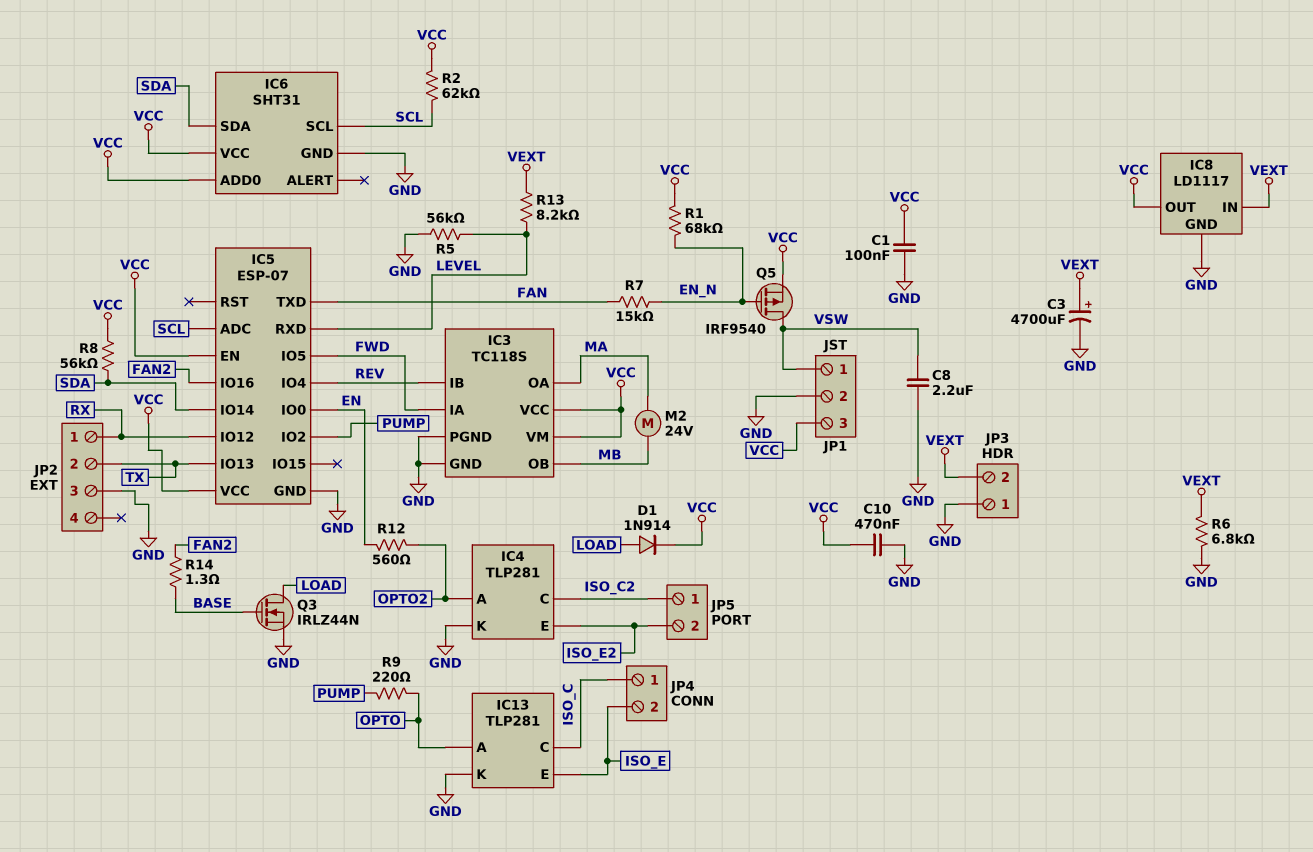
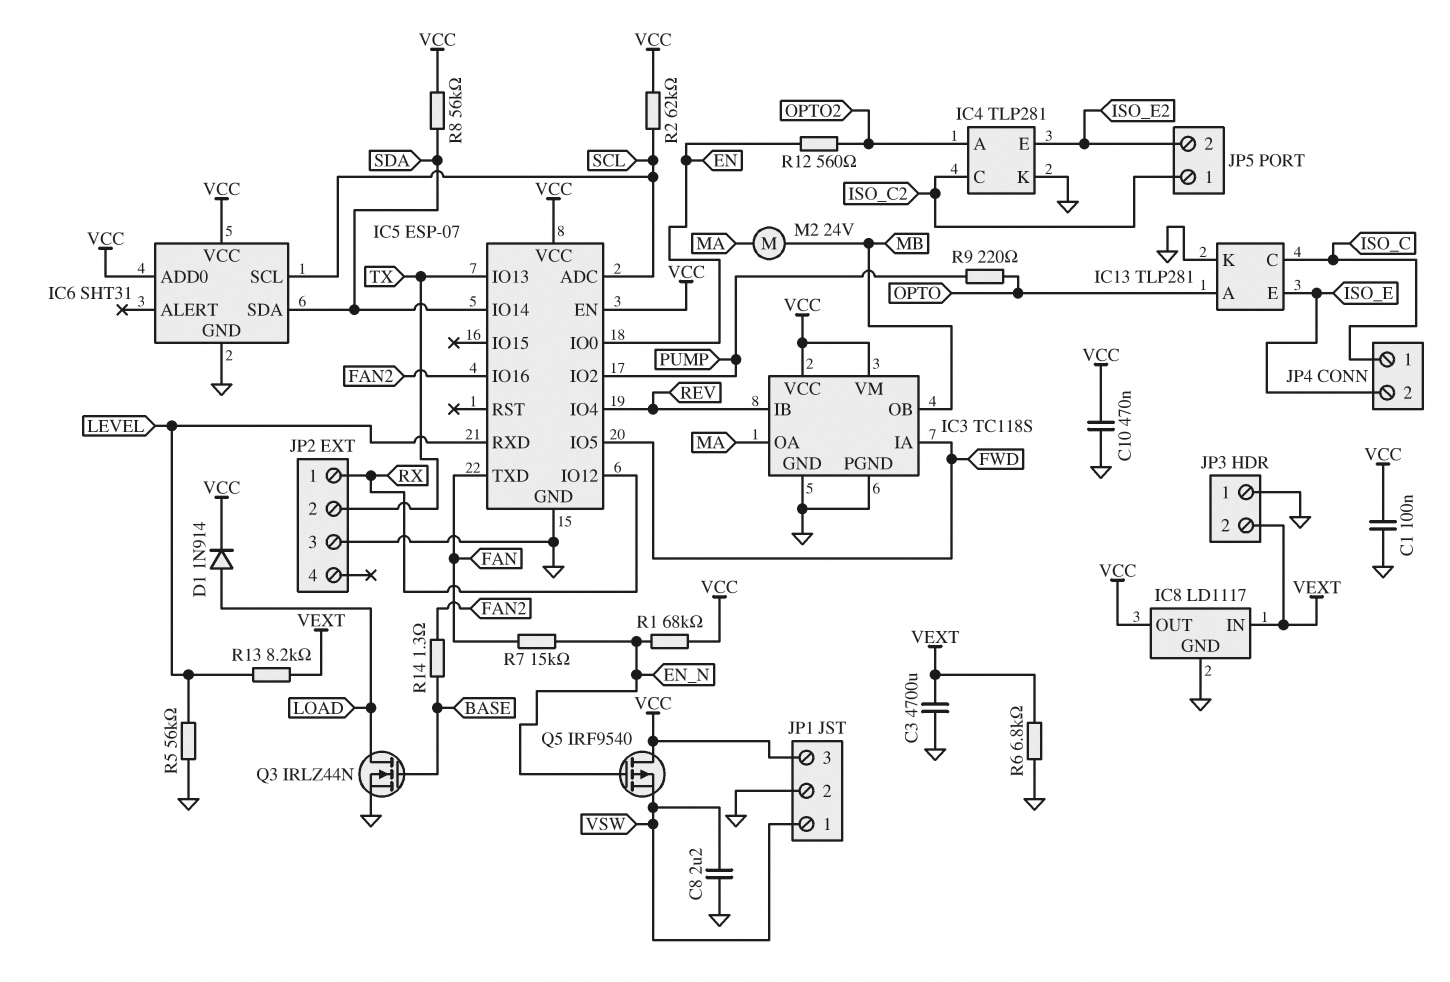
C3: 4700uF (plus VEXT, minus GND) -> 4700uF (GND, VEXT)
Q5: PMOS IRF9540 (G EN_N, D VSW, S VCC) -> PMOS IRF9540 (G EN_N, D VCC, S VSW)

